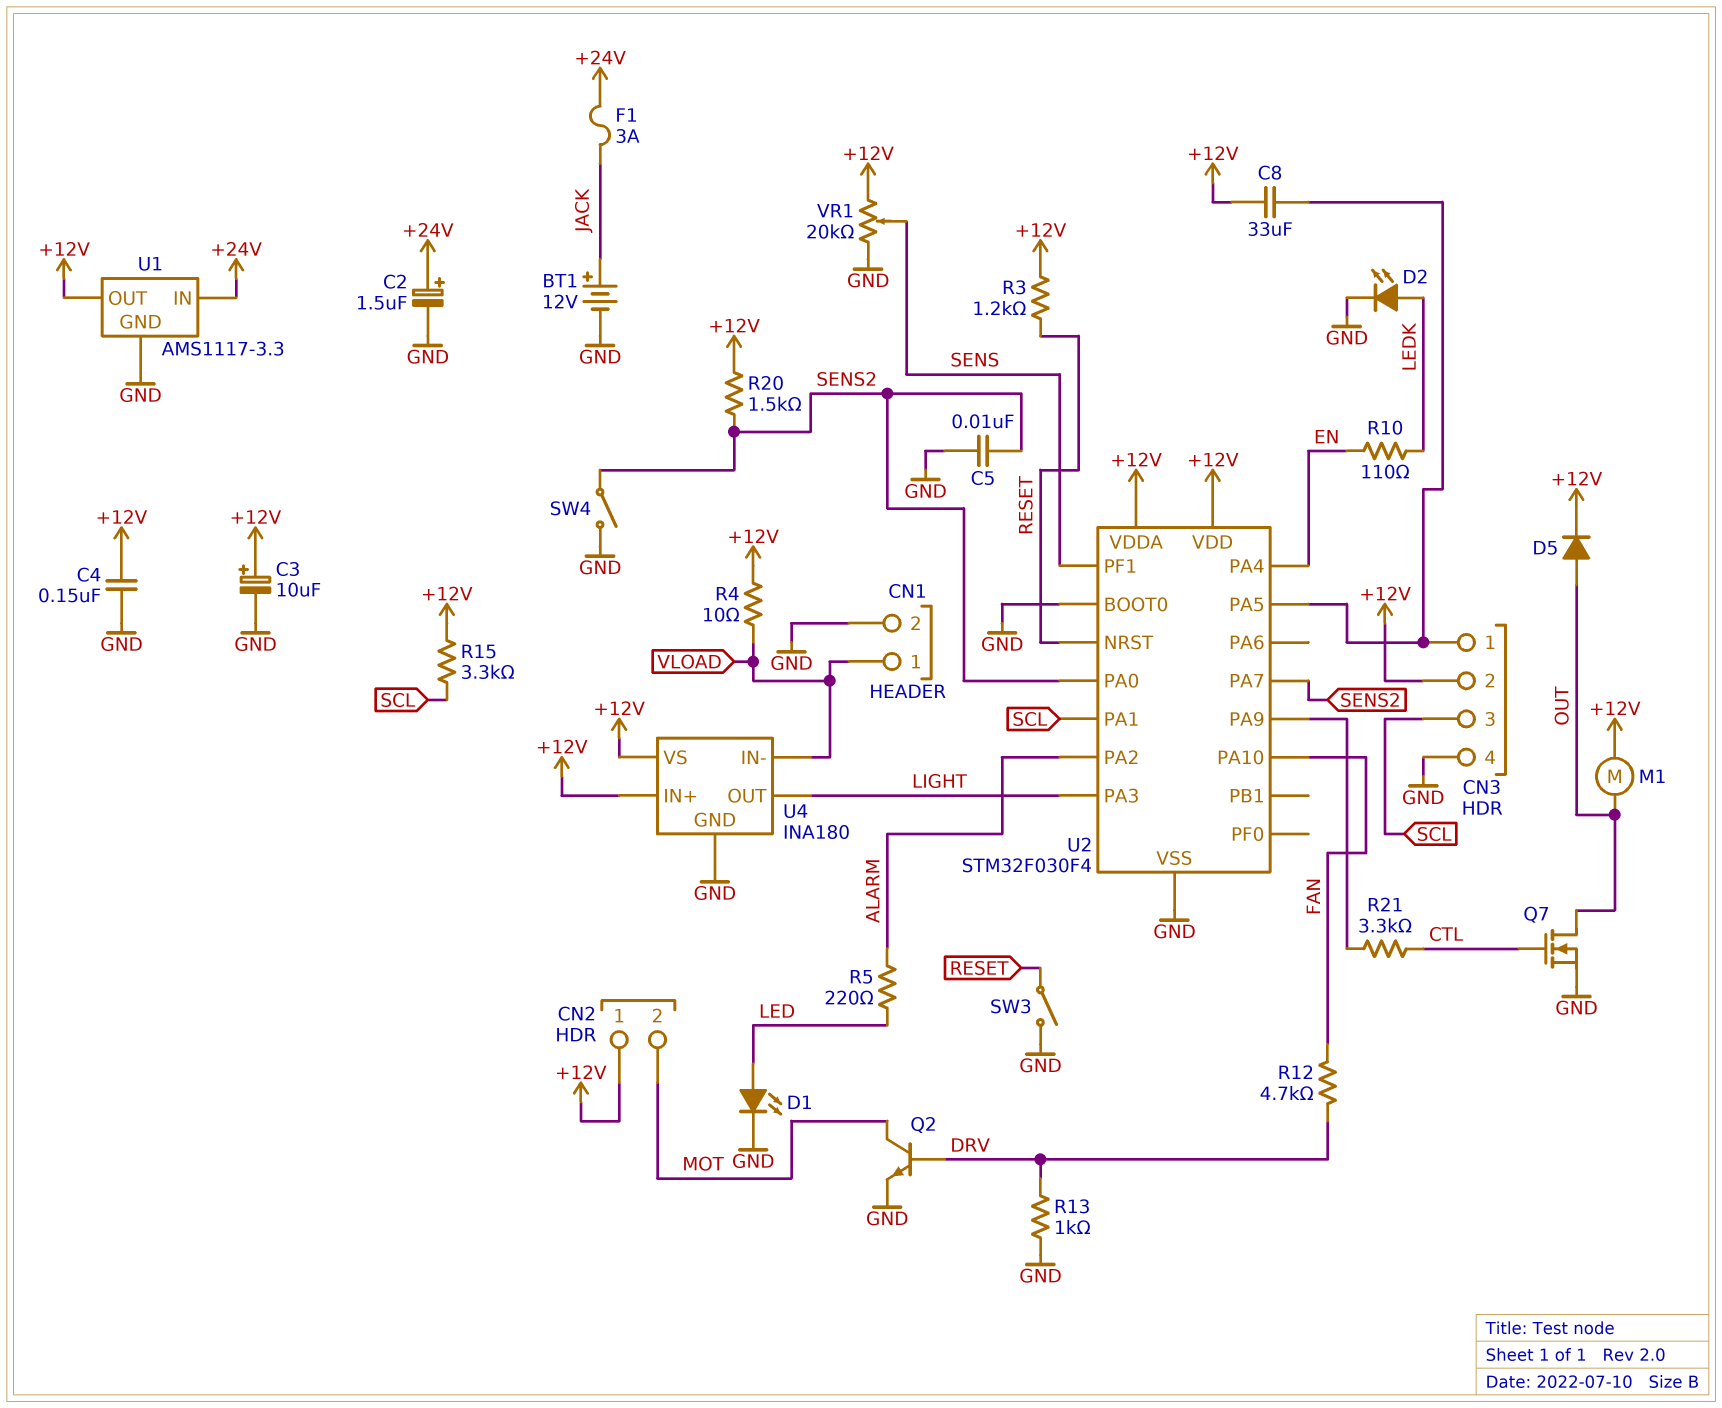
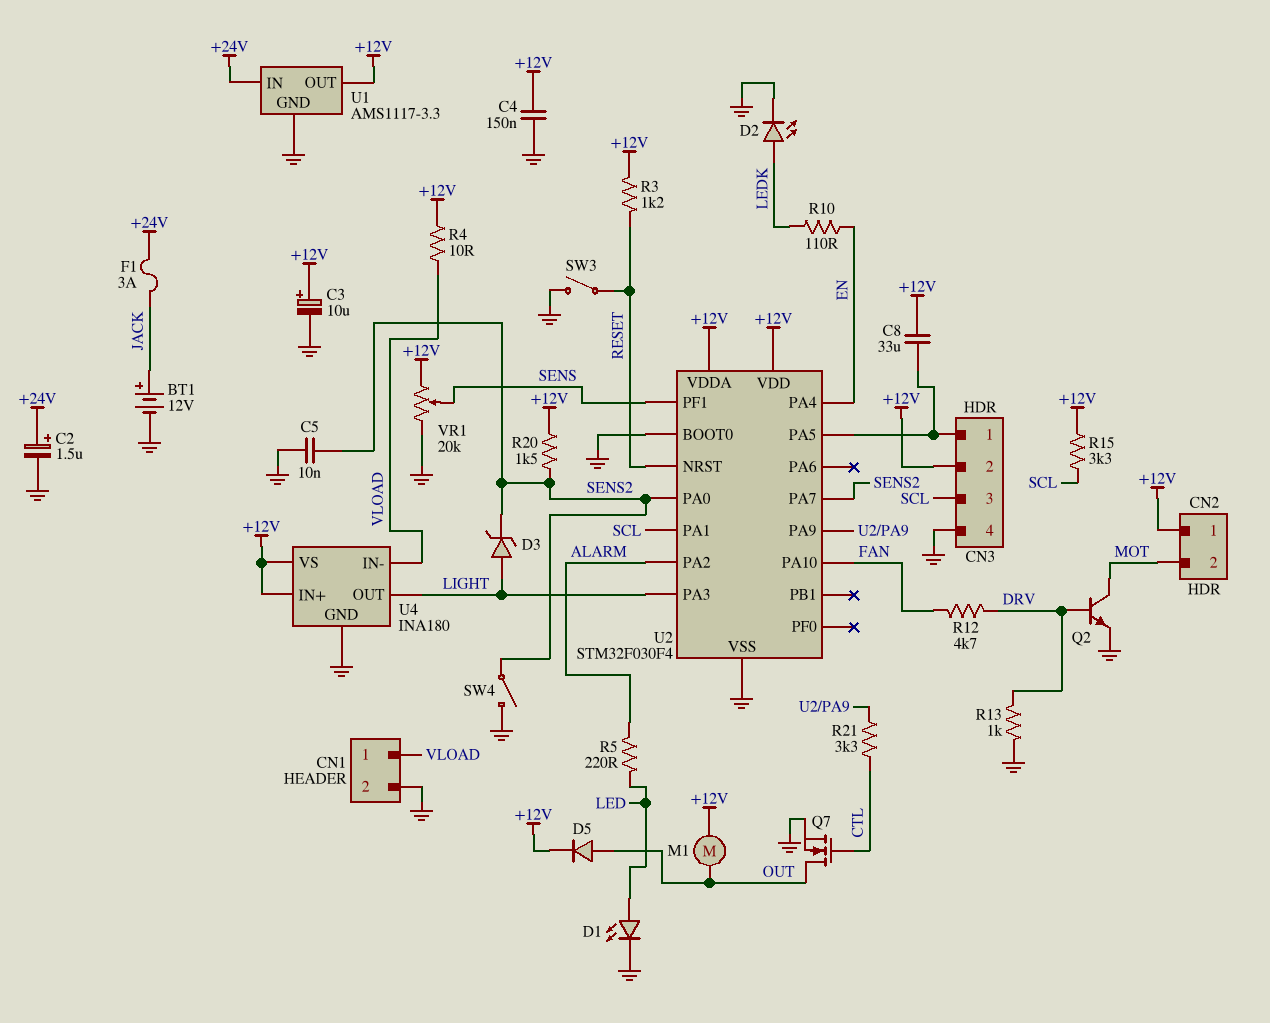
D3: none -> zener (A LIGHT, K SENS2)

